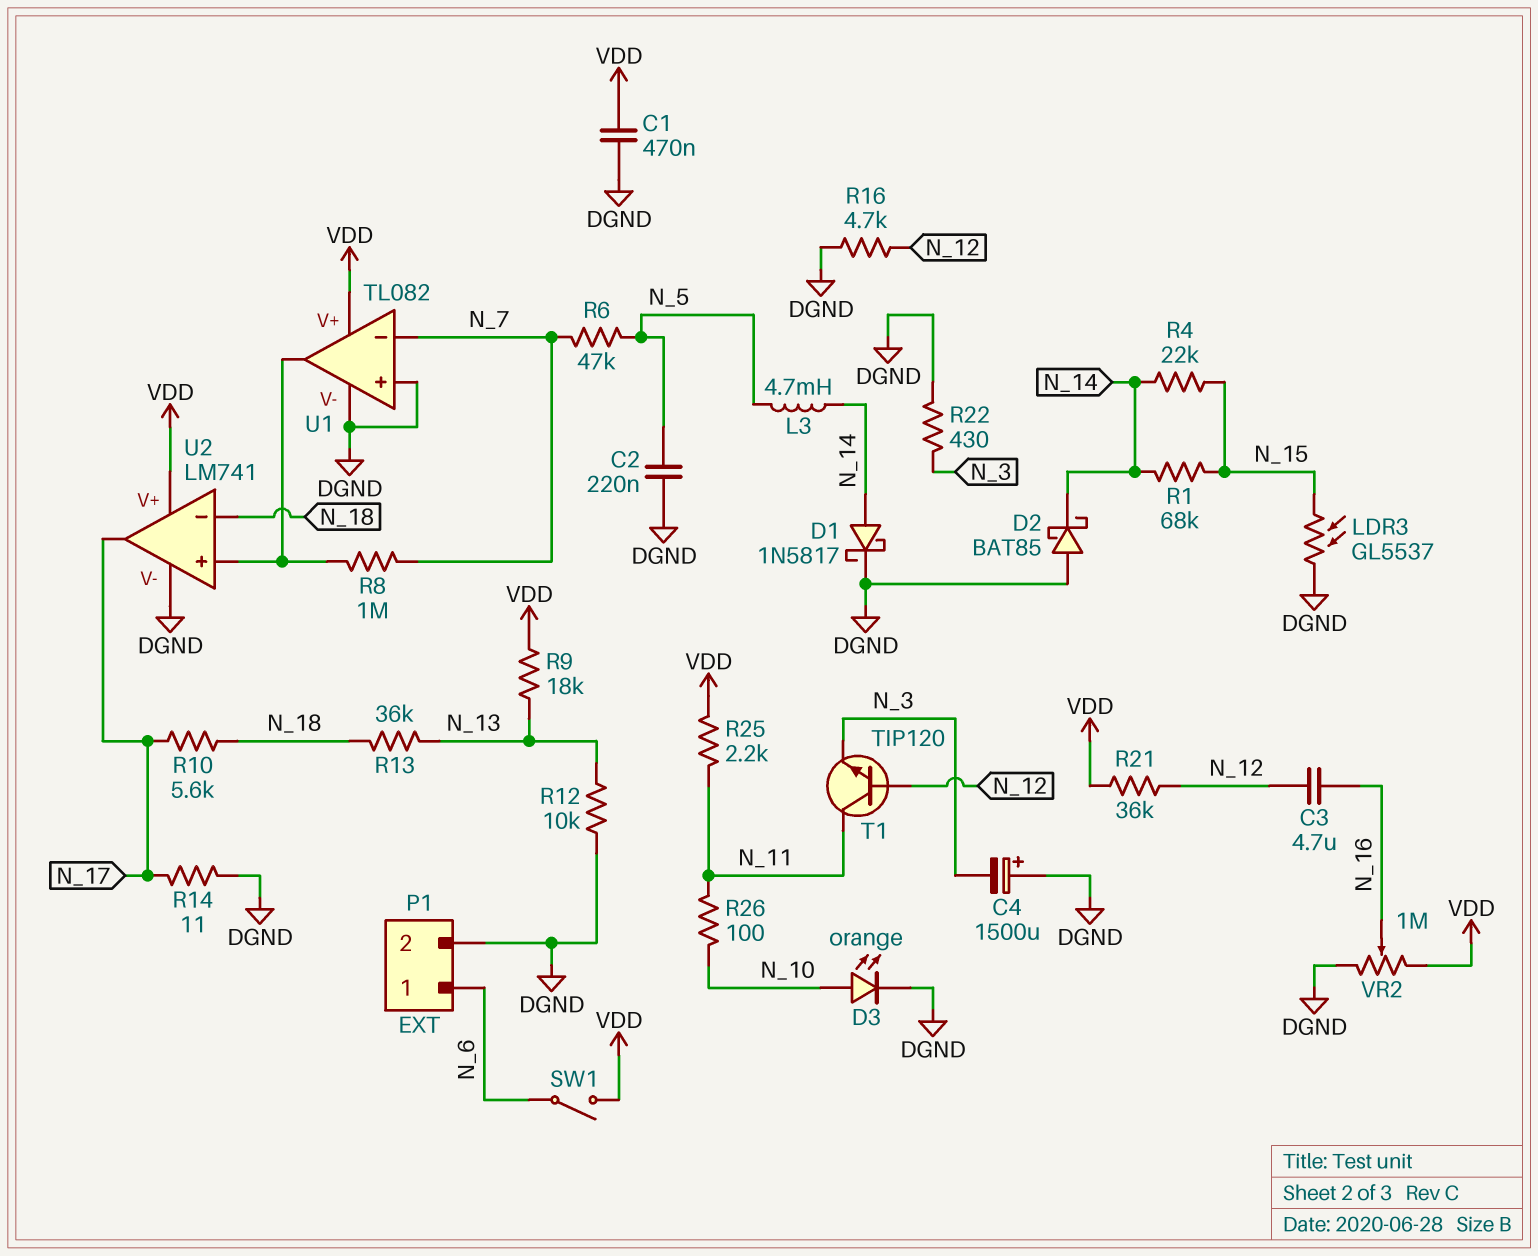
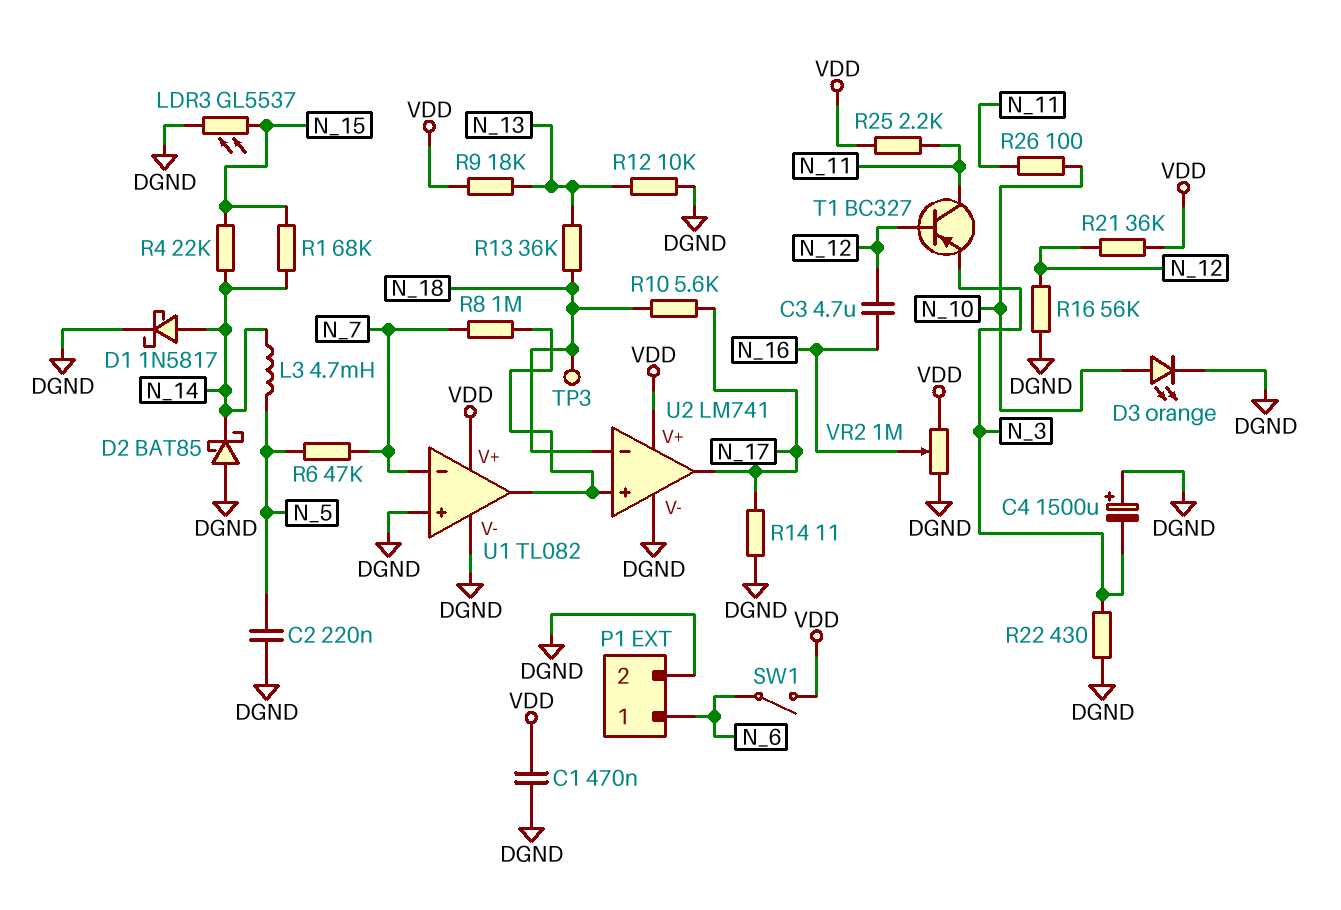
R16: 4.7k (DGND, N_12) -> 56k (DGND, N_12)
T1: NPN TIP120 (B N_12, C N_11, E N_3) -> PNP BC327 (B N_12, C N_11, E N_3)
TP3: none -> test point (N_18)

